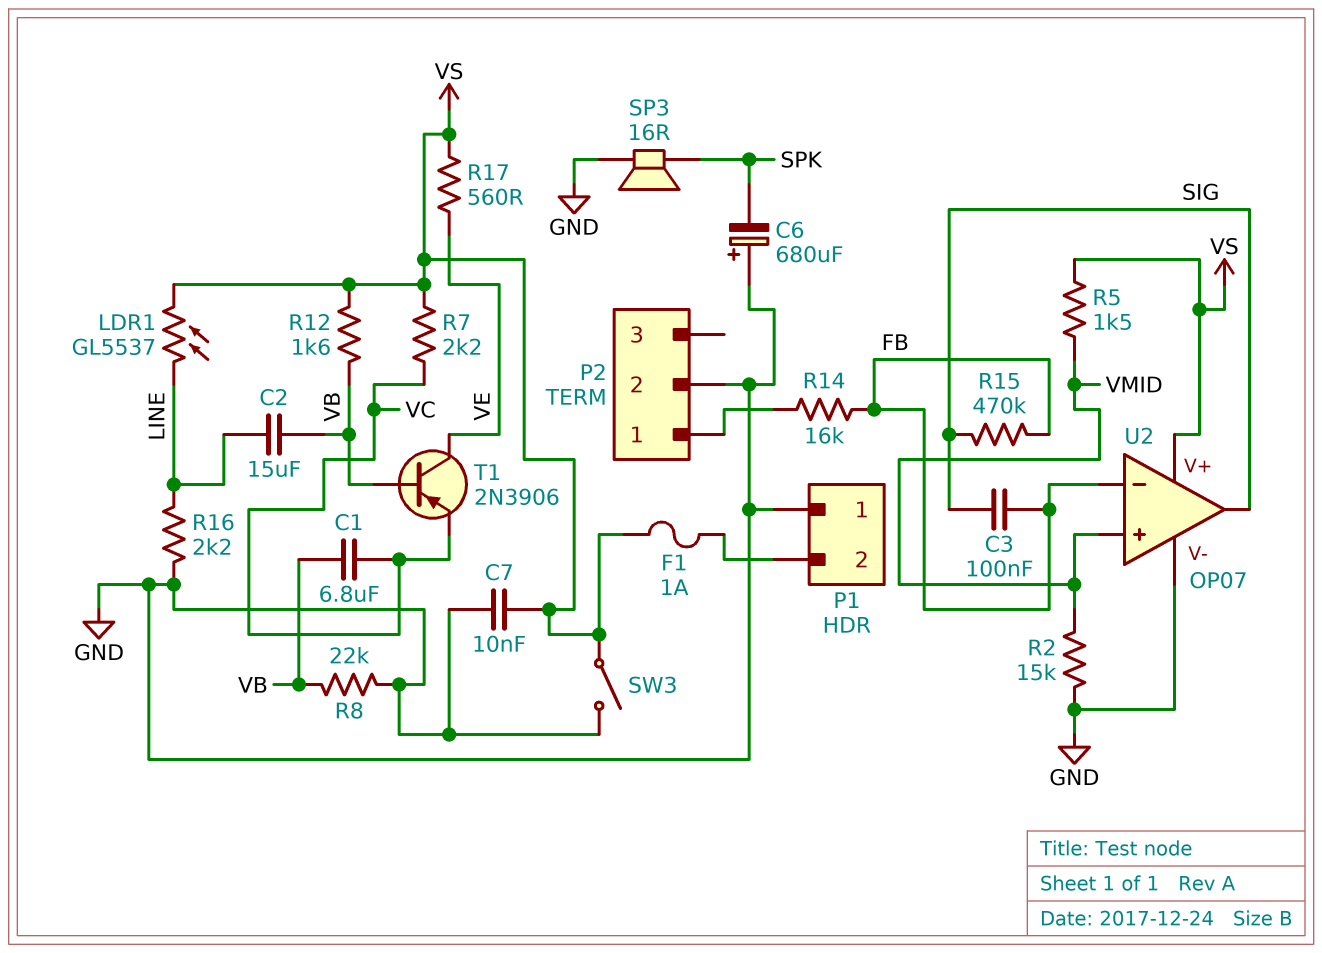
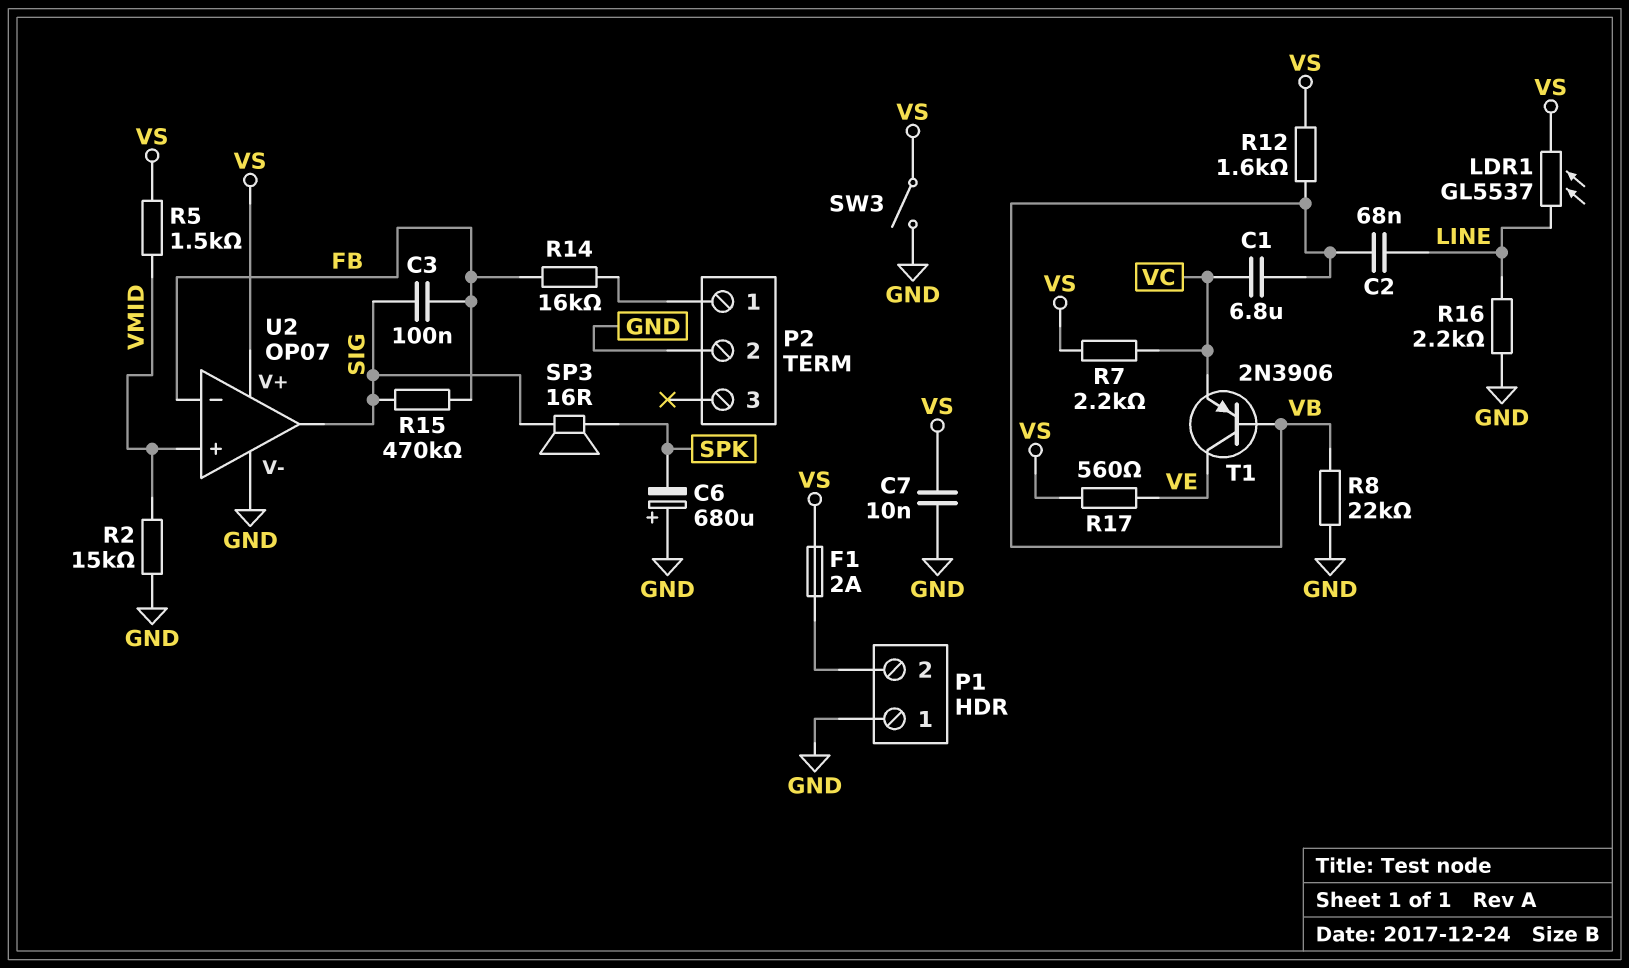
C2: 15uF (LINE, VB) -> 68nF (LINE, VB)
F1: 1A (P1/2, VS) -> 2A (P1/2, VS)
SP3: speaker 16R (GND, SPK) -> speaker 16R (SIG, SPK)

